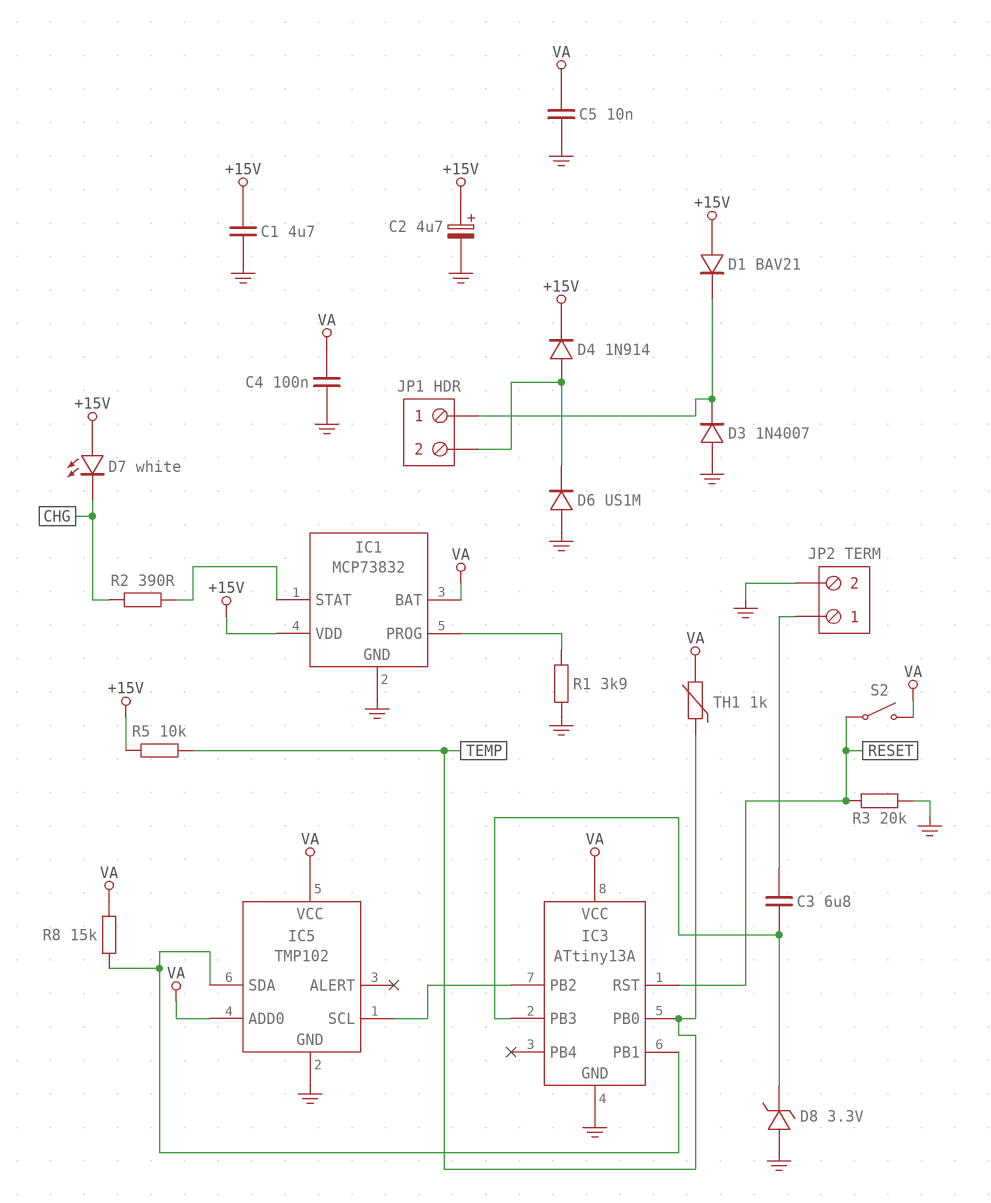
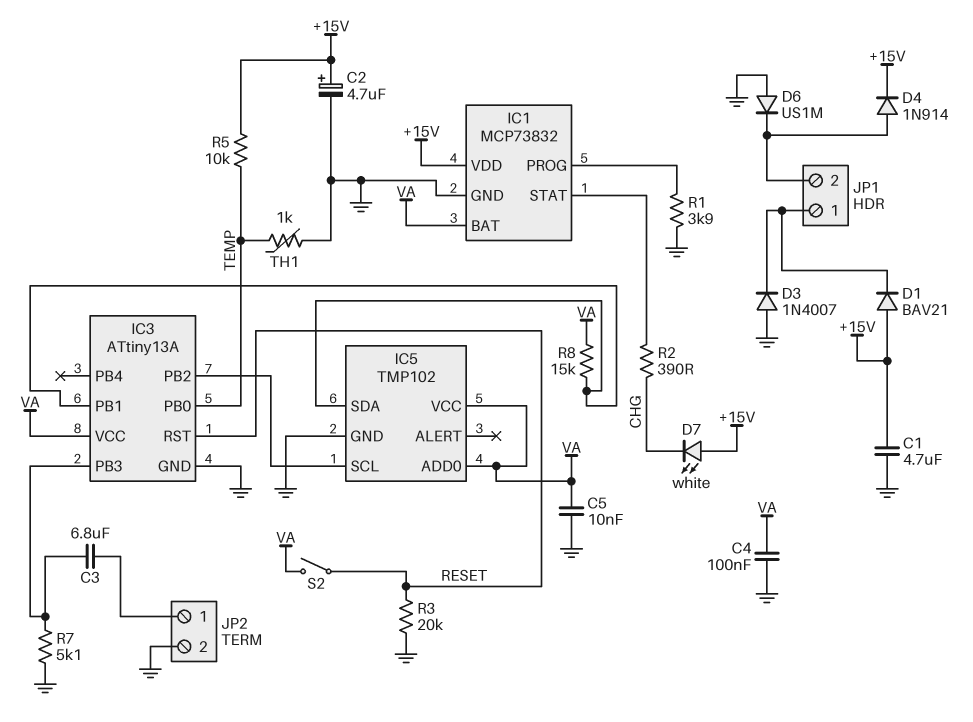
D8: zener 3.3V (A GND, K IC3/PB3) -> none
R7: none -> 5.1k (GND, IC3/PB3)
TH1: 1k (TEMP, VA) -> 1k (GND, TEMP)

